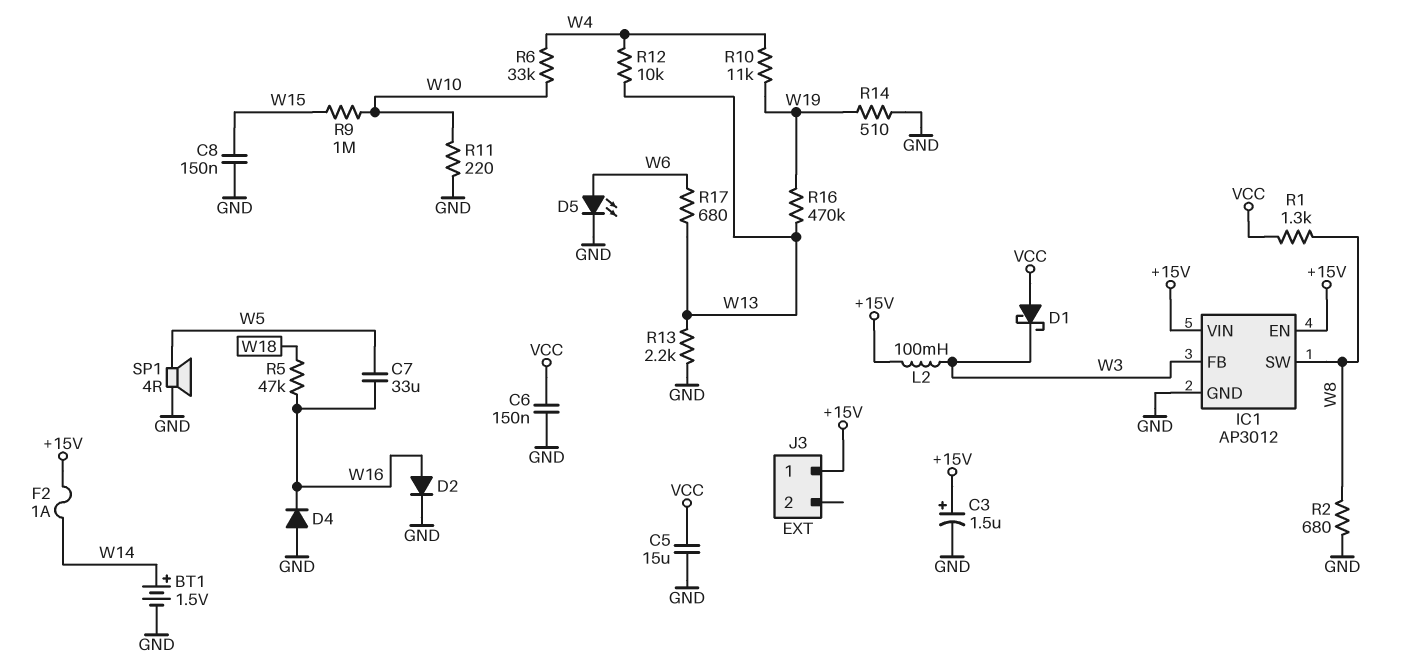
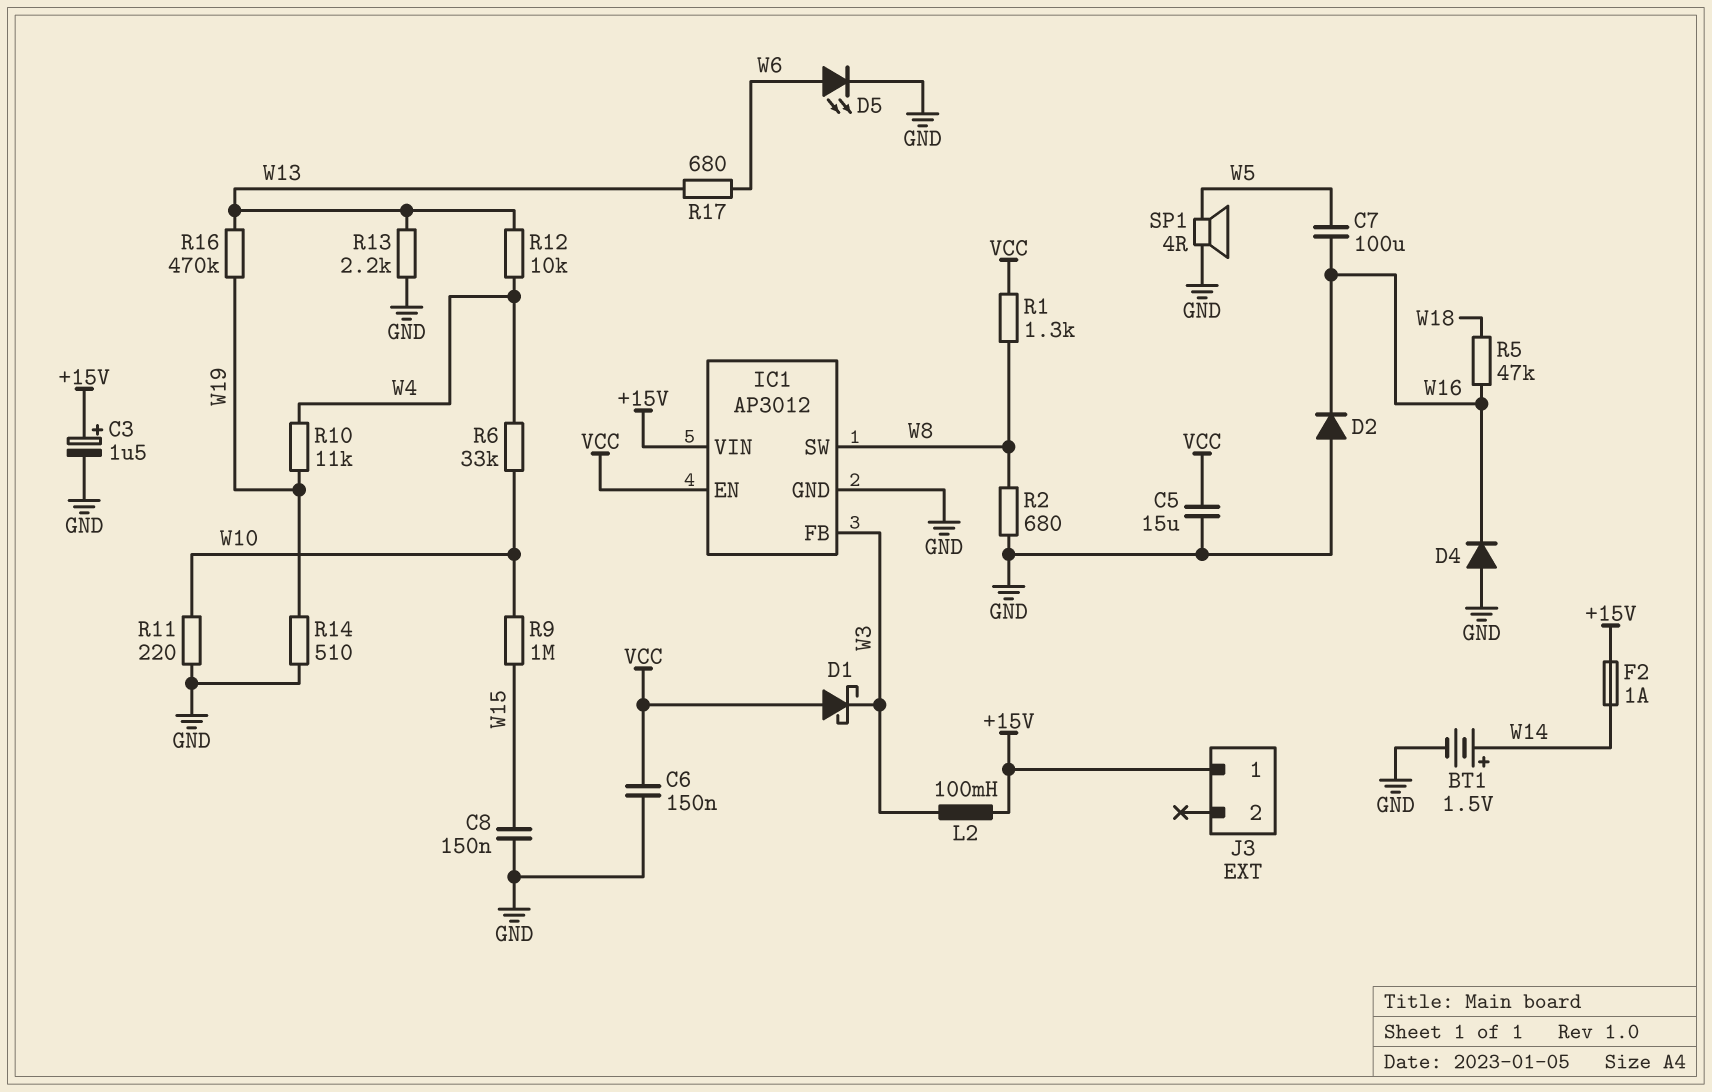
C7: 33uF (W5, W16) -> 100uF (W5, W16)
D2: diode (A W16, K GND) -> diode (A GND, K W16)
IC1 pin EN: +15V -> VCC

